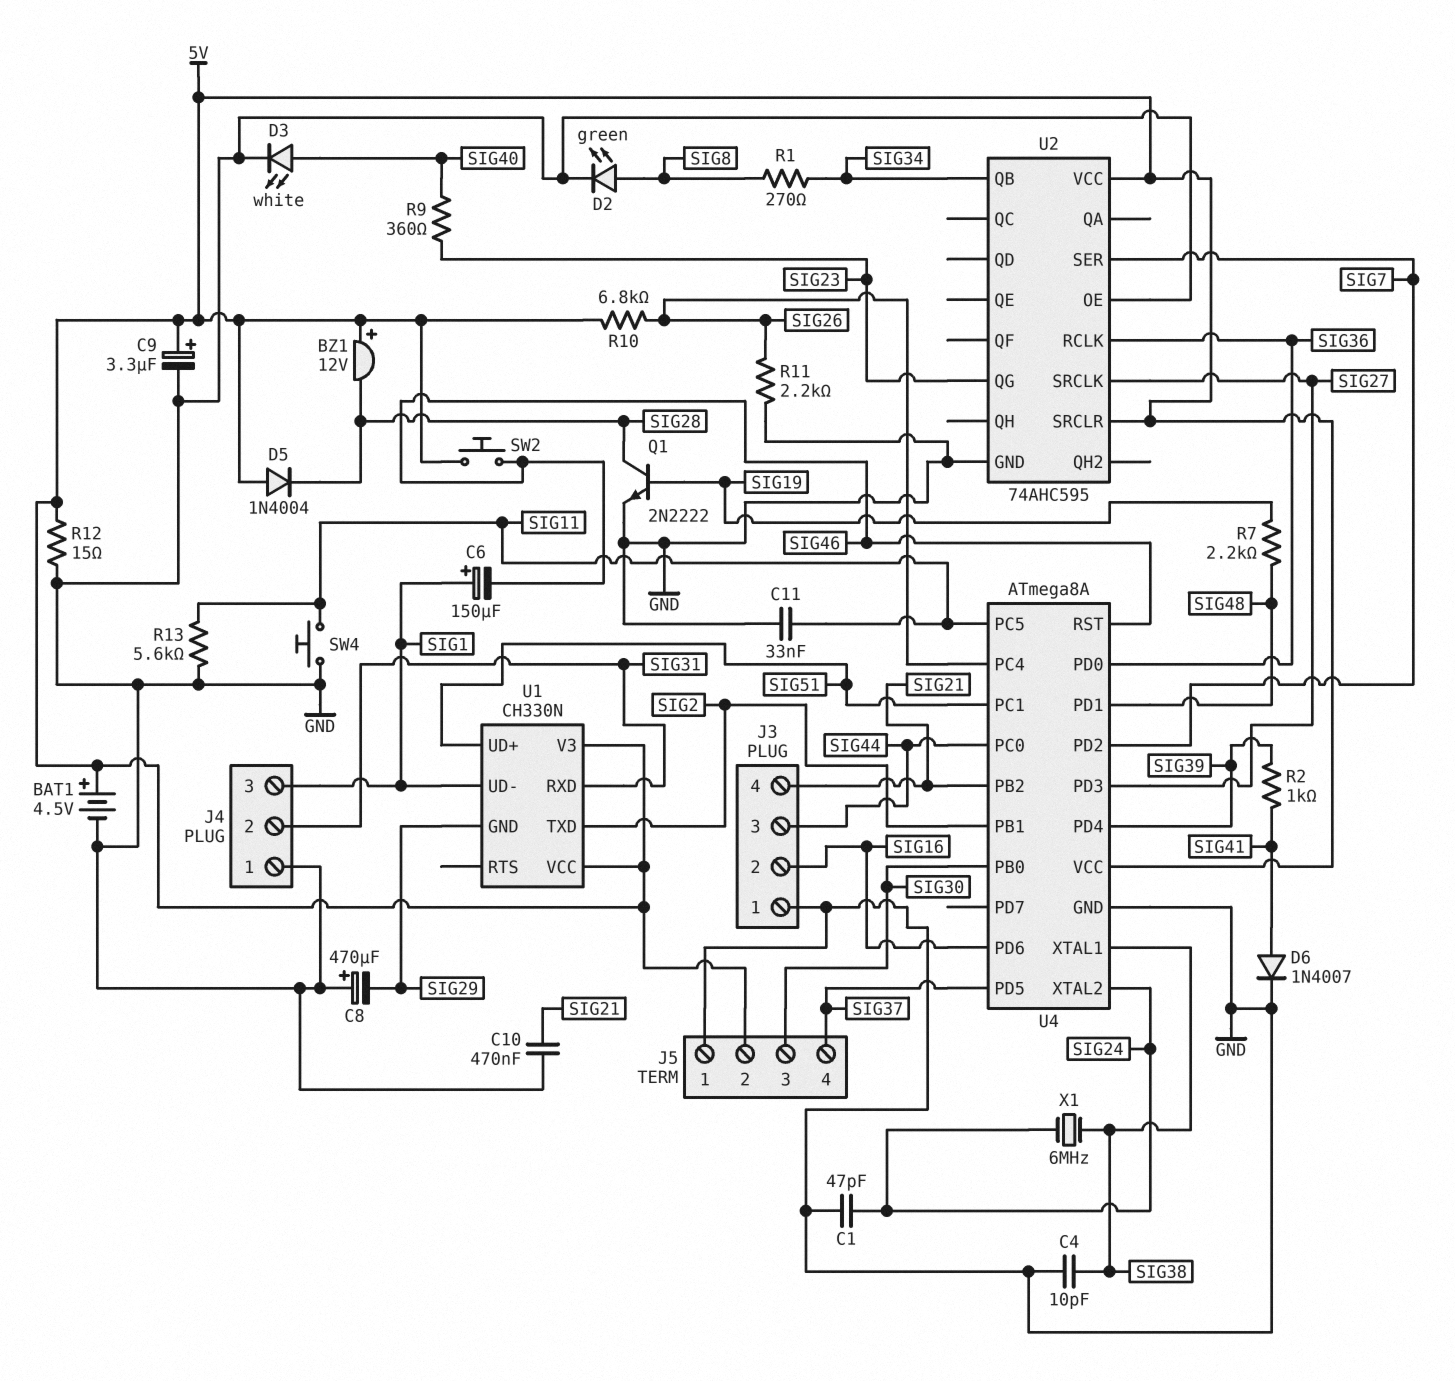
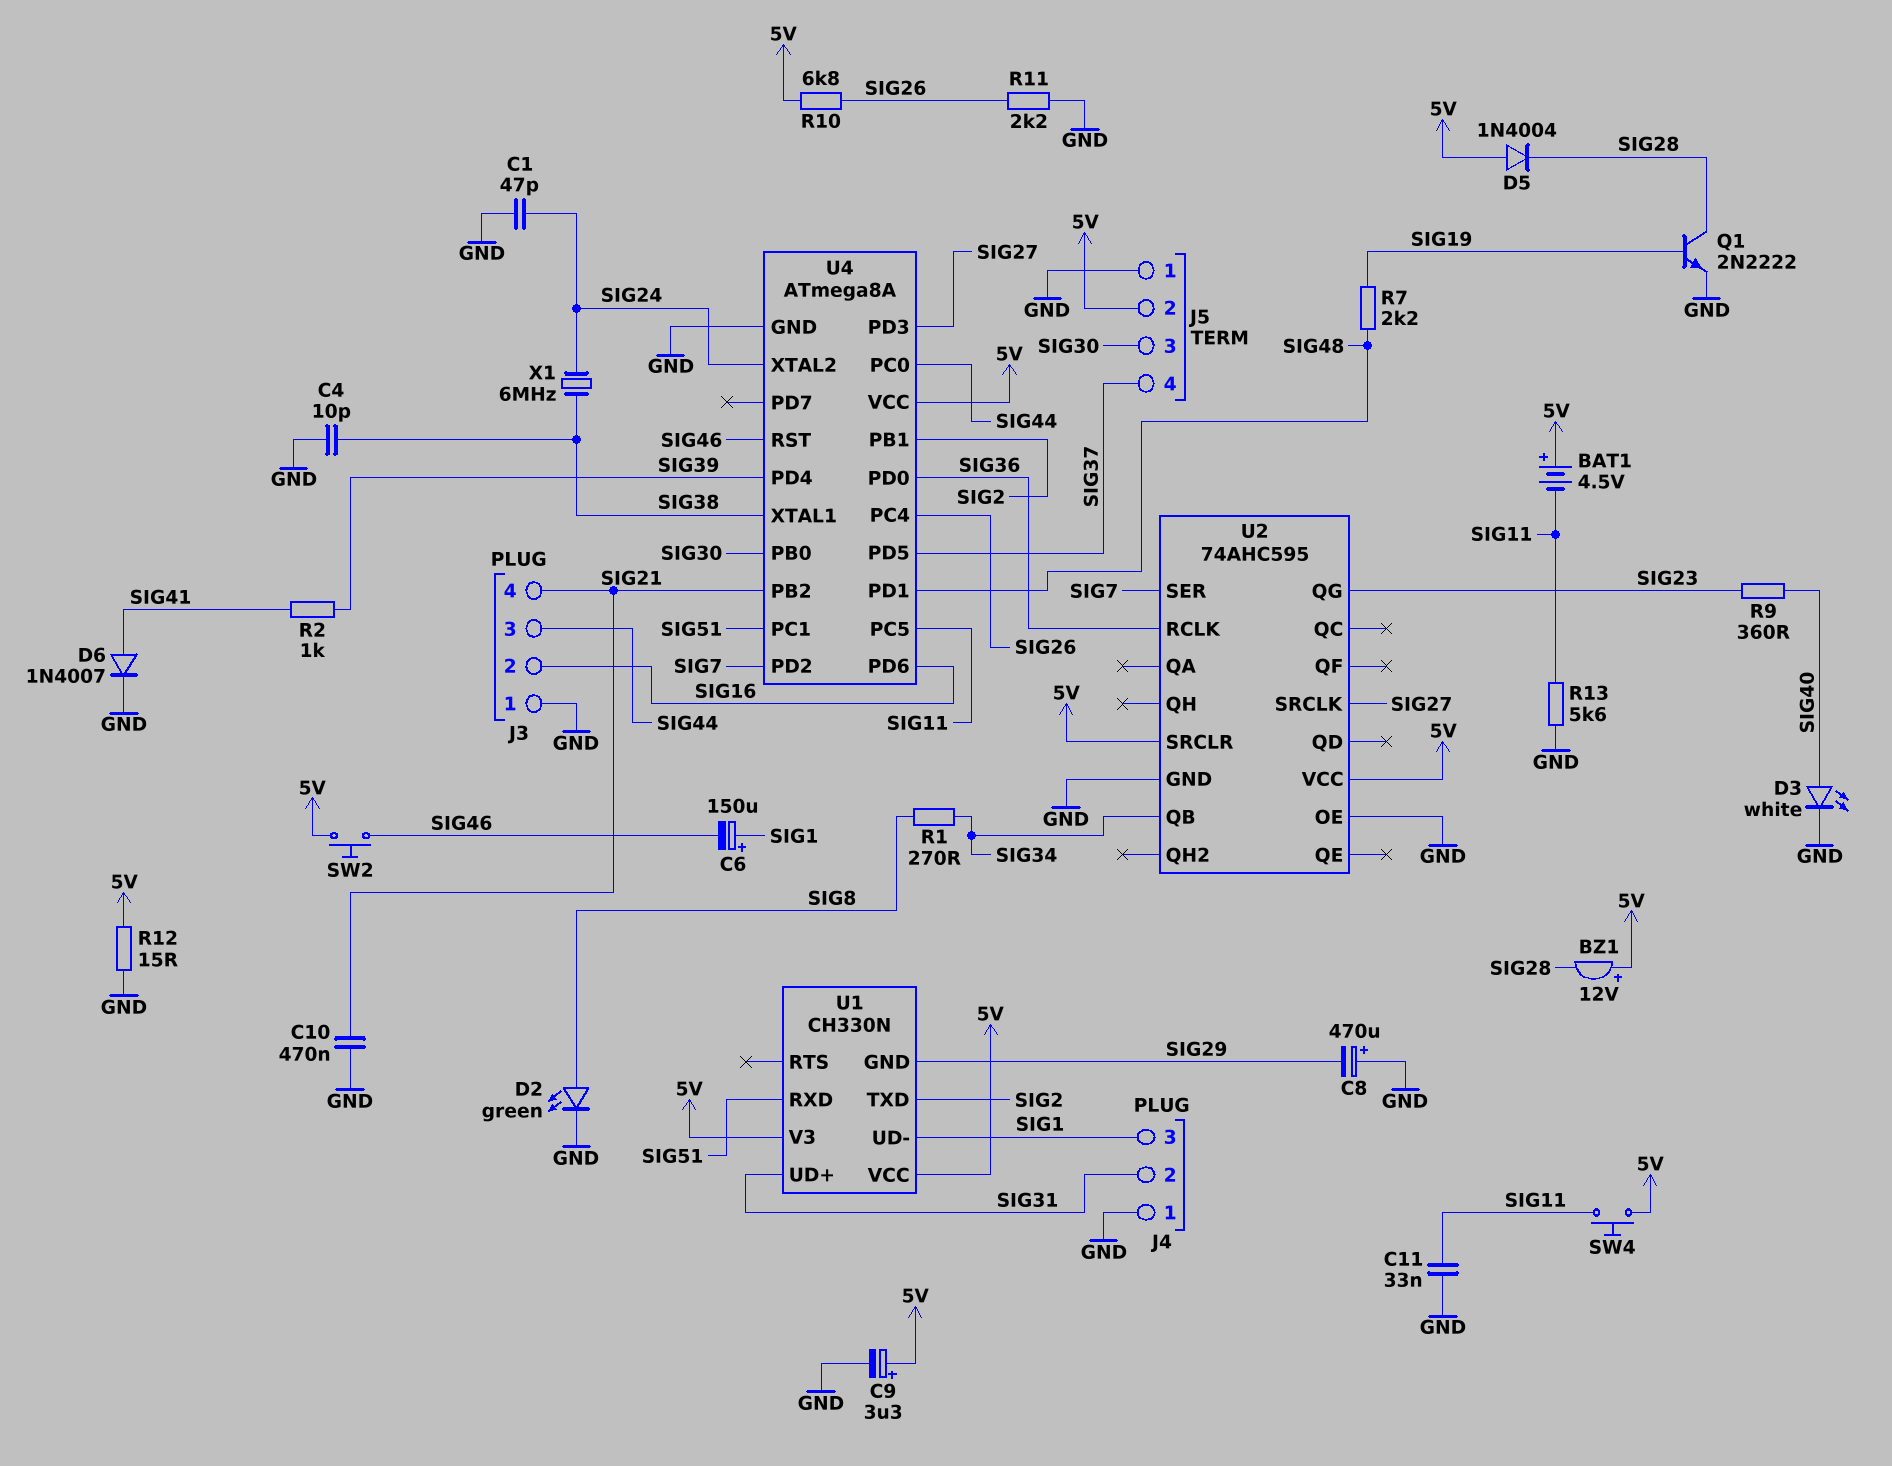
BAT1: 4.5V (plus 5V, minus GND) -> 4.5V (plus 5V, minus SIG11)
SW4: button (GND, SIG11) -> button (5V, SIG11)
U1 pin RXD: SIG31 -> SIG51
U1 pin UD+: SIG51 -> SIG31

